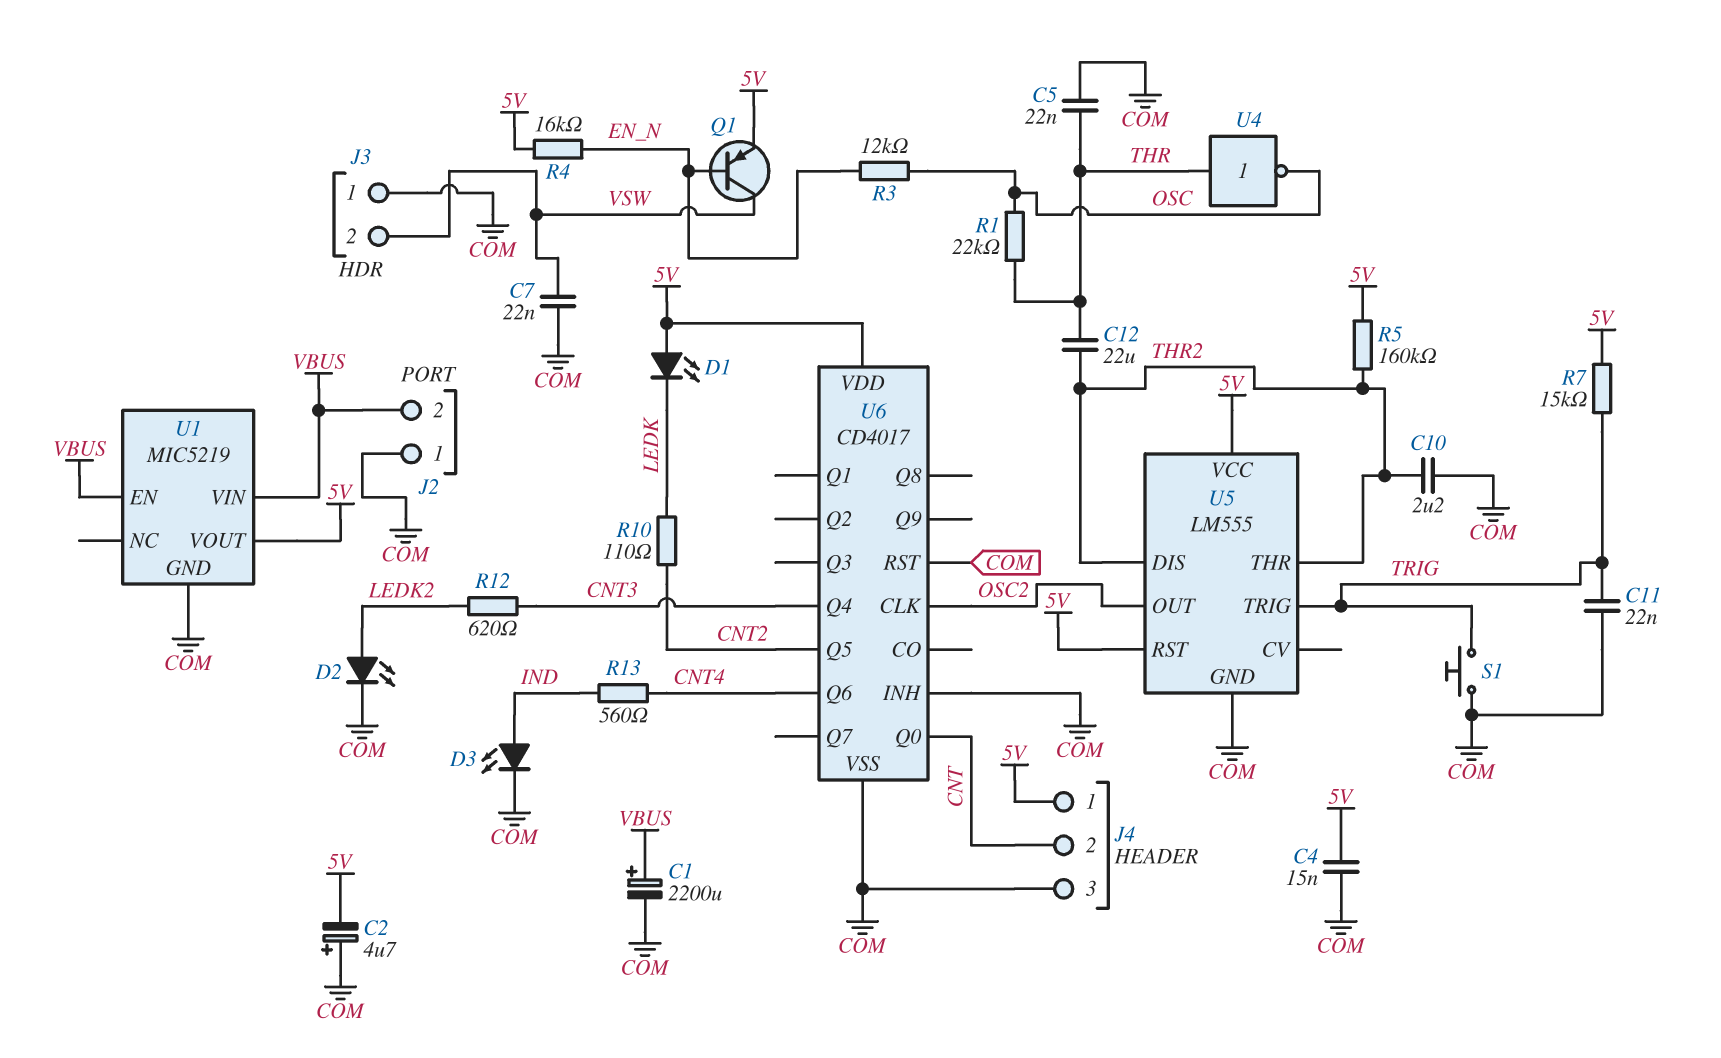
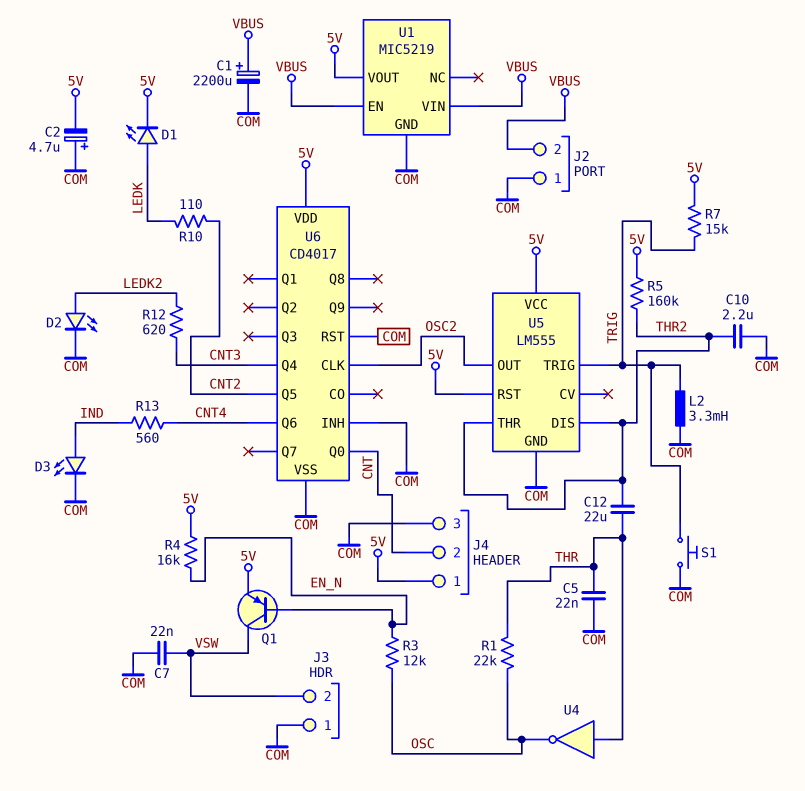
C4: 15nF (5V, COM) -> none
C11: 22nF (COM, TRIG) -> none
D1: LED (A 5V, K LEDK) -> LED (A LEDK, K 5V)
L2: none -> 3.3mH (COM, TRIG)

